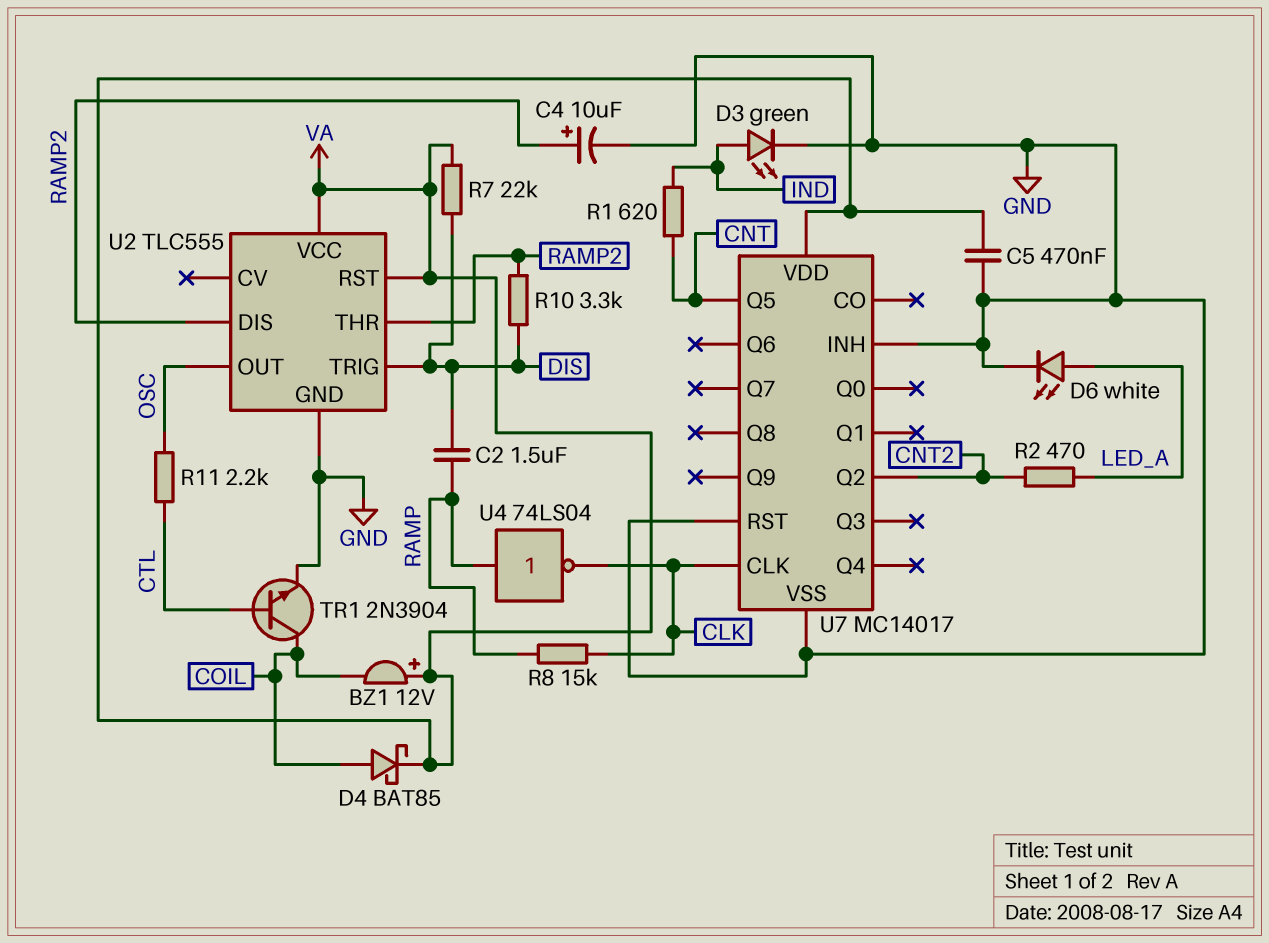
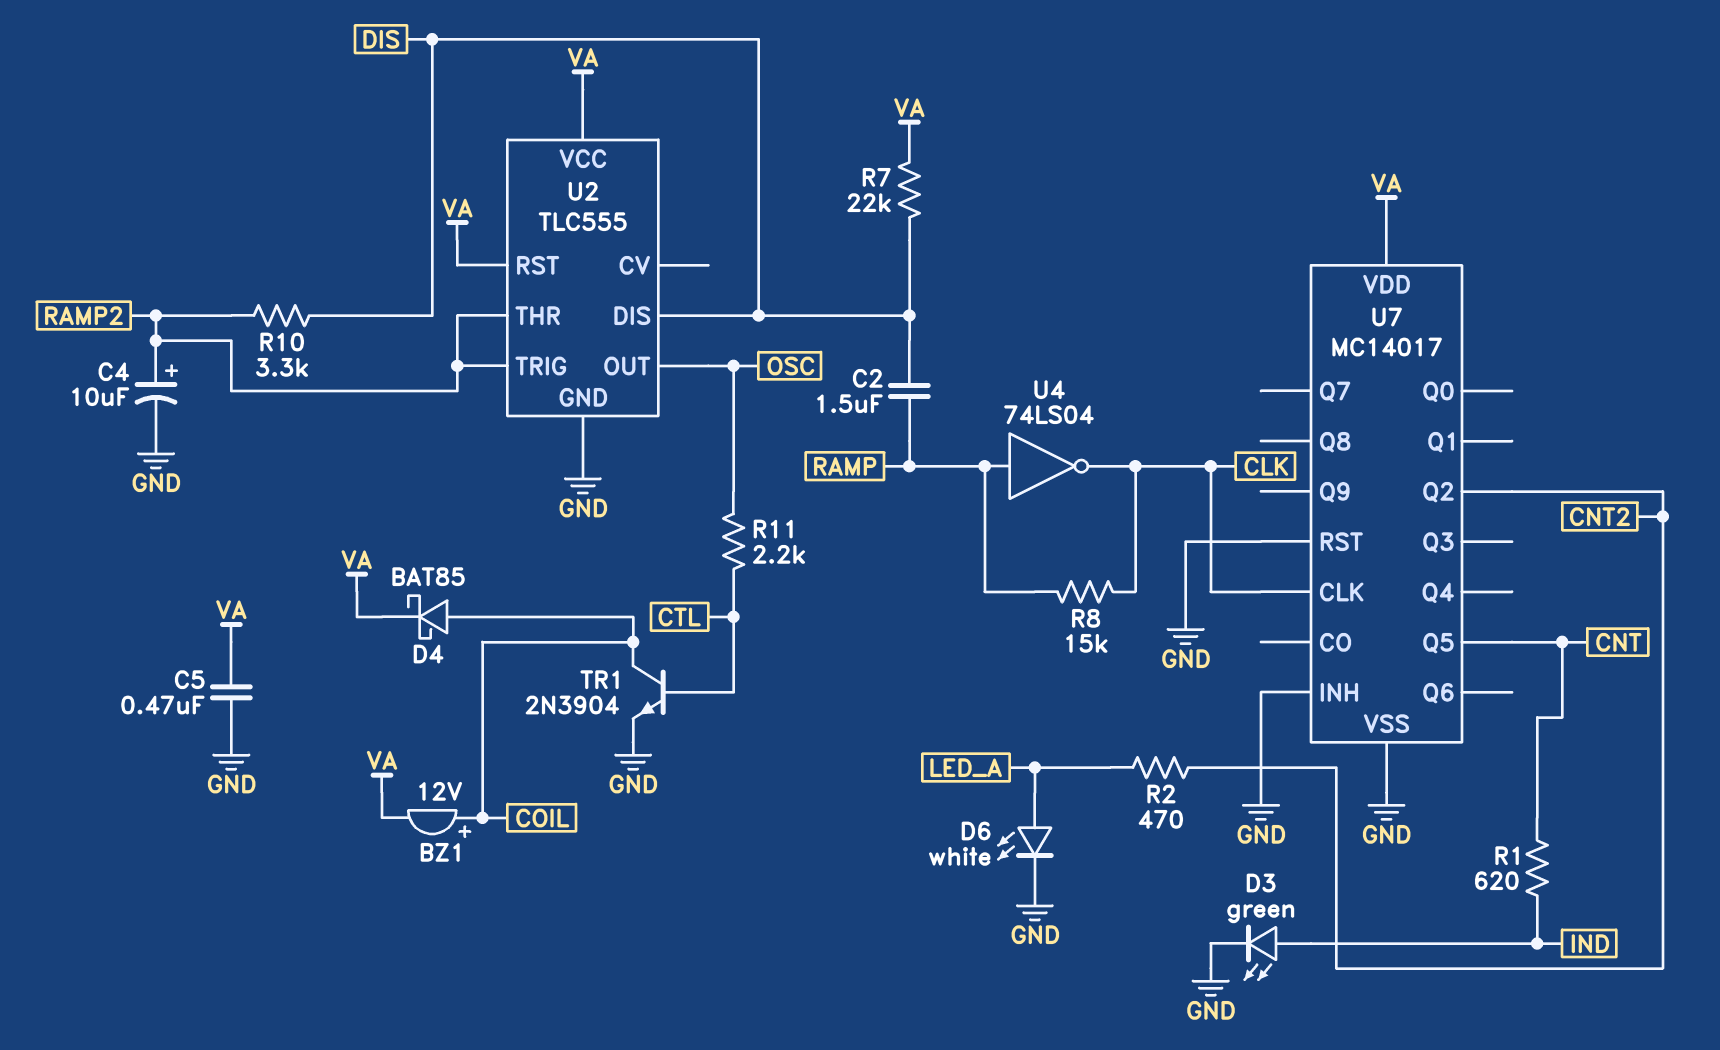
BZ1: buzzer 12V (plus VA, minus COIL) -> buzzer 12V (plus COIL, minus VA)
U2 pin DIS: RAMP2 -> DIS
U2 pin TRIG: DIS -> RAMP2

